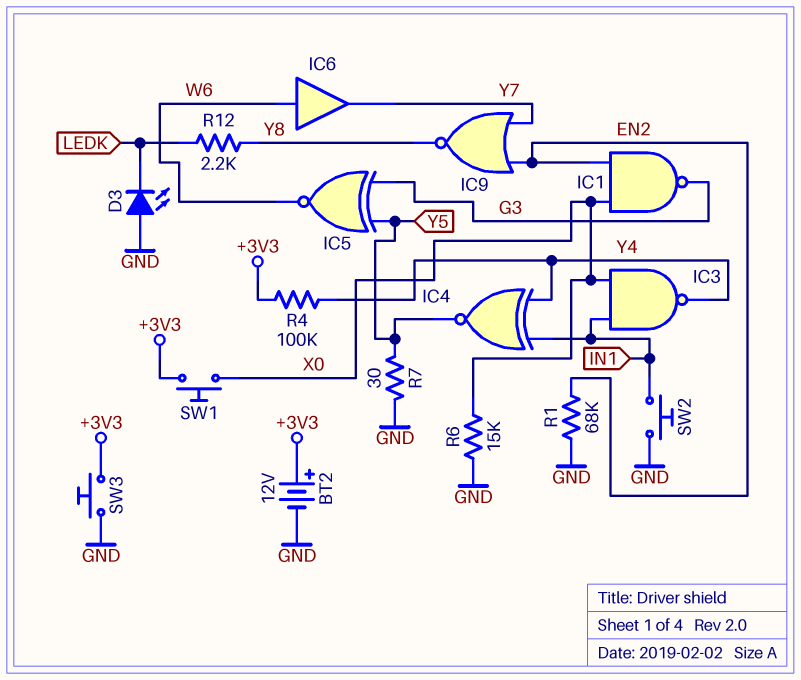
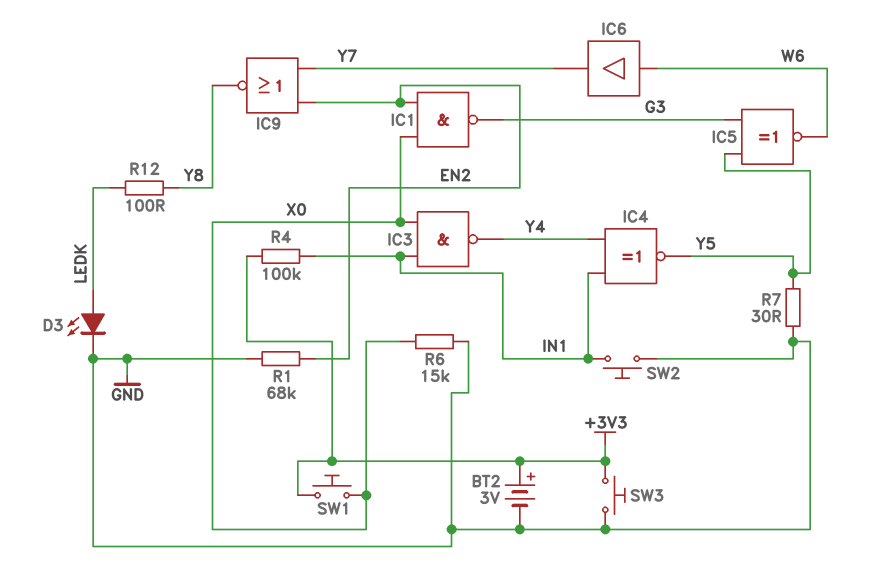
BT2: 12V (plus +3V3, minus GND) -> 3V (plus +3V3, minus GND)
D3: LED (A GND, K LEDK) -> LED (A LEDK, K GND)
R4: 100k (+3V3, Y4) -> 100k (+3V3, IN1)
R12: 2.2k (LEDK, Y8) -> 100 (LEDK, Y8)

